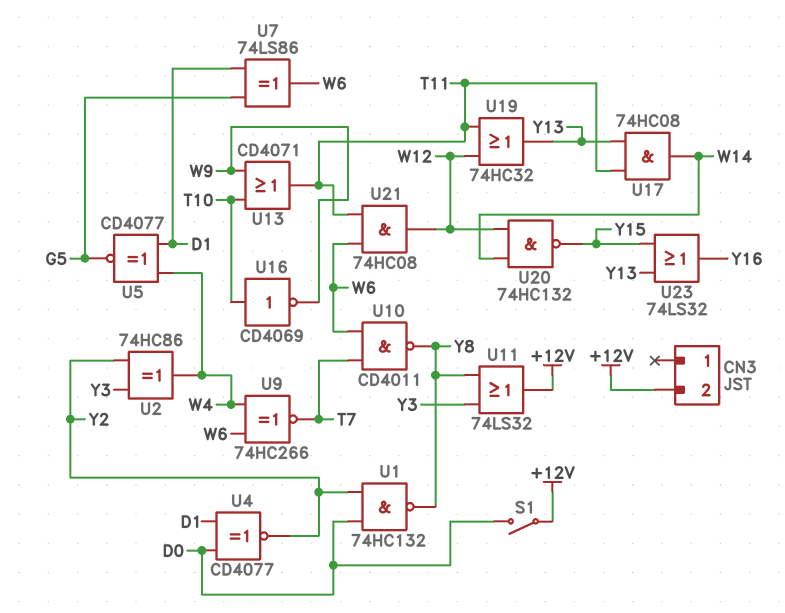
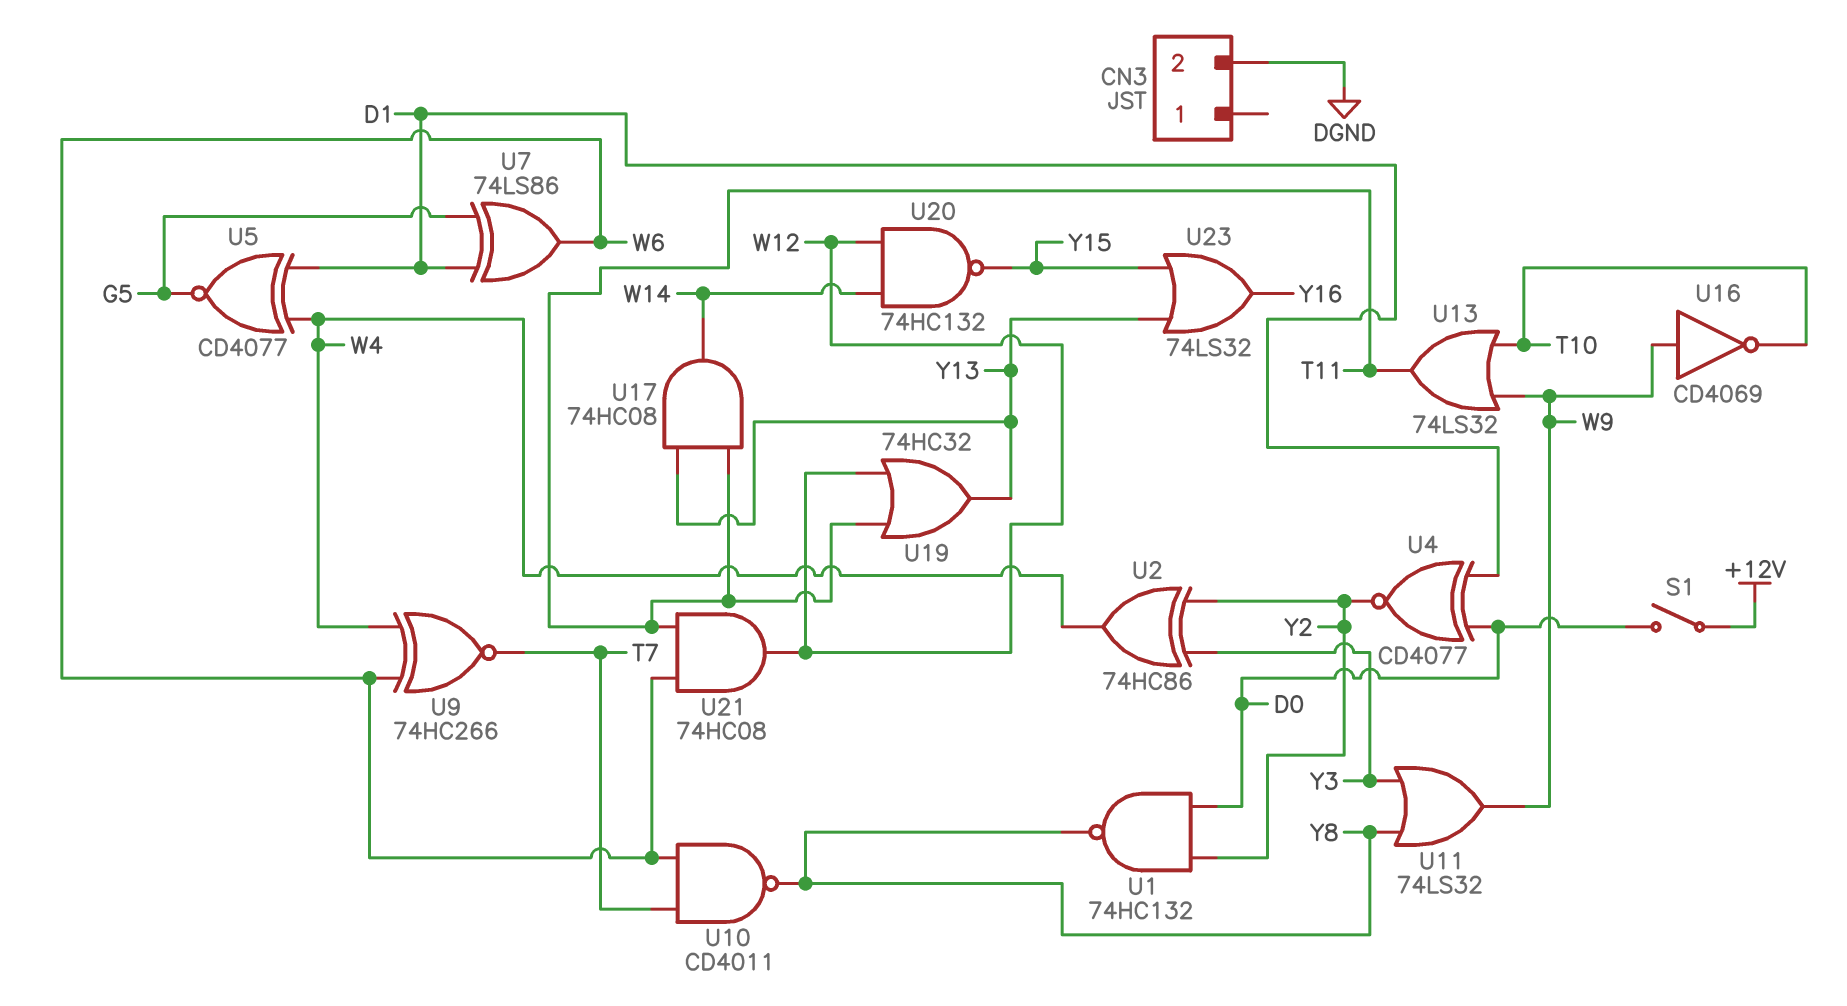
CN3 pin 2: +12V -> DGND
U11: OR 74LS32 (in Y3, in Y8, out +12V) -> OR 74LS32 (in Y3, in Y8, out W9)
U13: OR CD4071 (in T10, in W9, out T11) -> OR 74LS32 (in T10, in W9, out T11)
U16: NOT CD4069 (in T10, out W9) -> NOT CD4069 (in W9, out T10)

